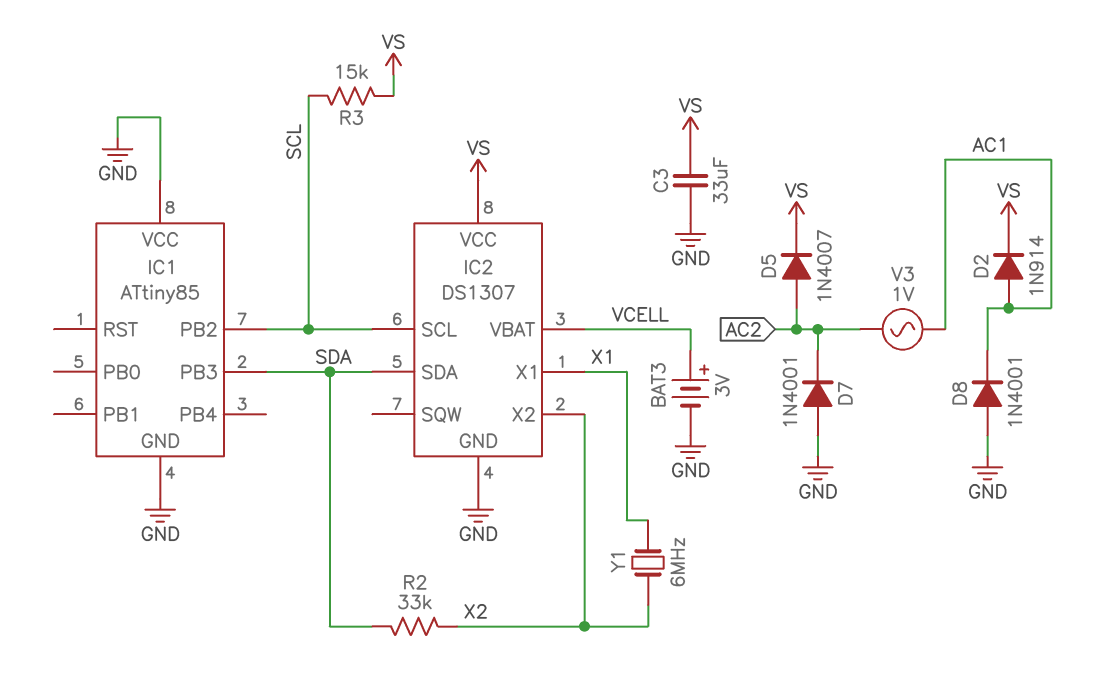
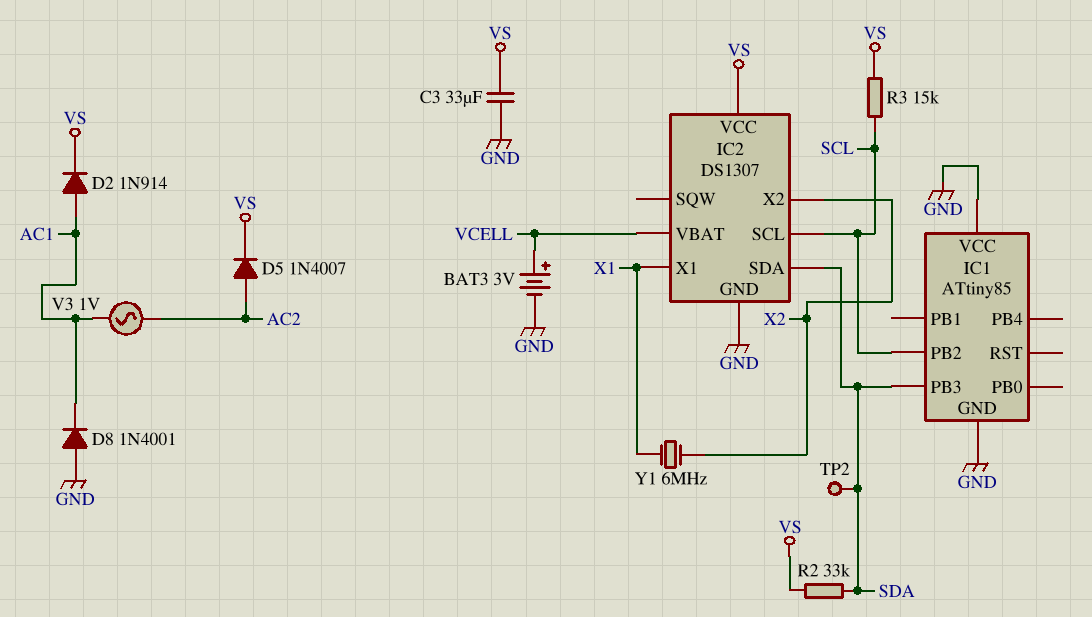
D7: diode 1N4001 (A GND, K AC2) -> none
R2: 33k (SDA, X2) -> 33k (SDA, VS)
TP2: none -> test point (SDA)

